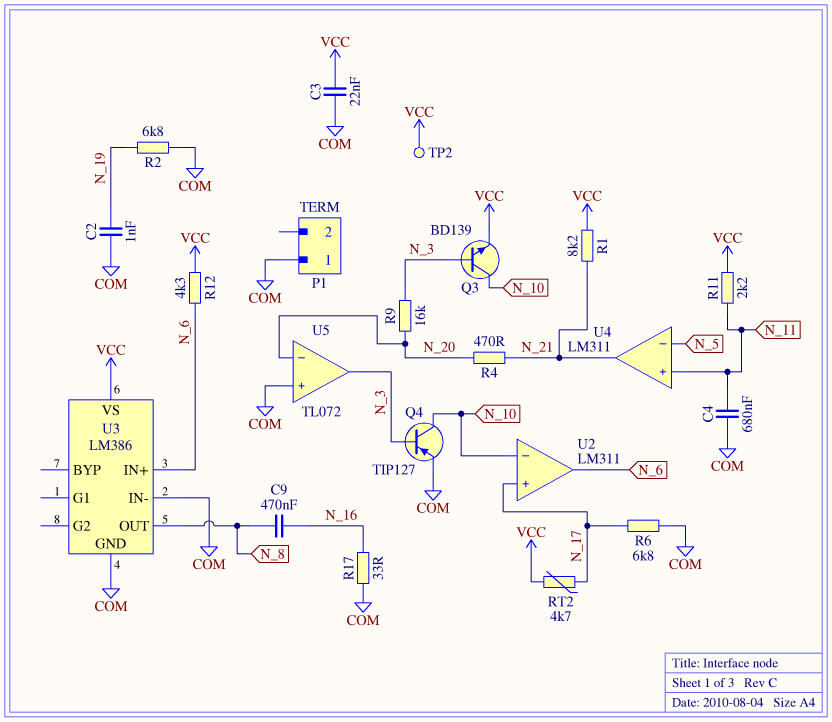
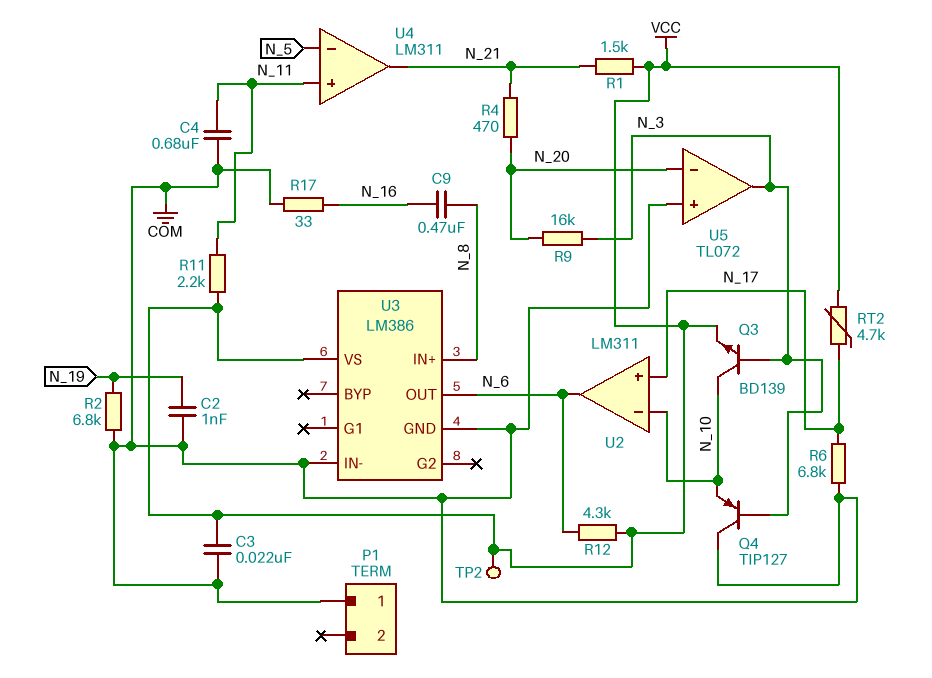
Q4: PNP TIP127 (B N_3, C N_10, E COM) -> PNP TIP127 (B N_3, C COM, E N_10)
R1: 8.2k (N_21, VCC) -> 1.5k (N_21, VCC)
U3 pin IN+: N_6 -> N_8
U3 pin OUT: N_8 -> N_6

